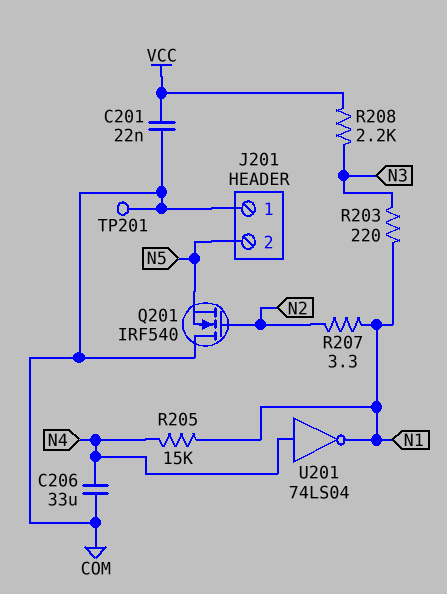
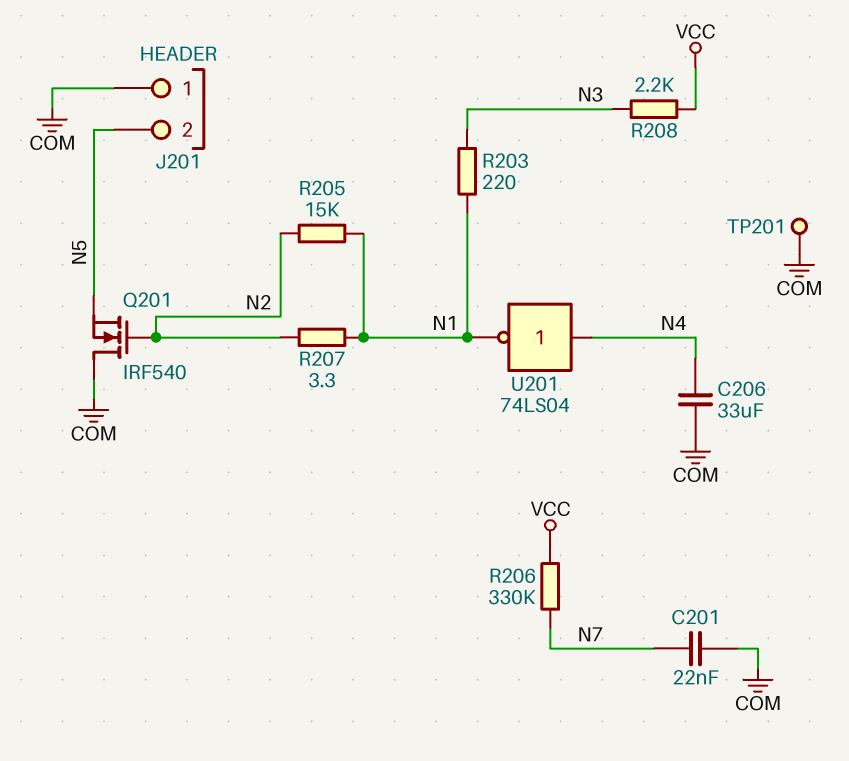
C201: 22nF (COM, VCC) -> 22nF (COM, N7)
R205: 15k (N1, N4) -> 15k (N1, N2)
R206: none -> 330k (N7, VCC)

